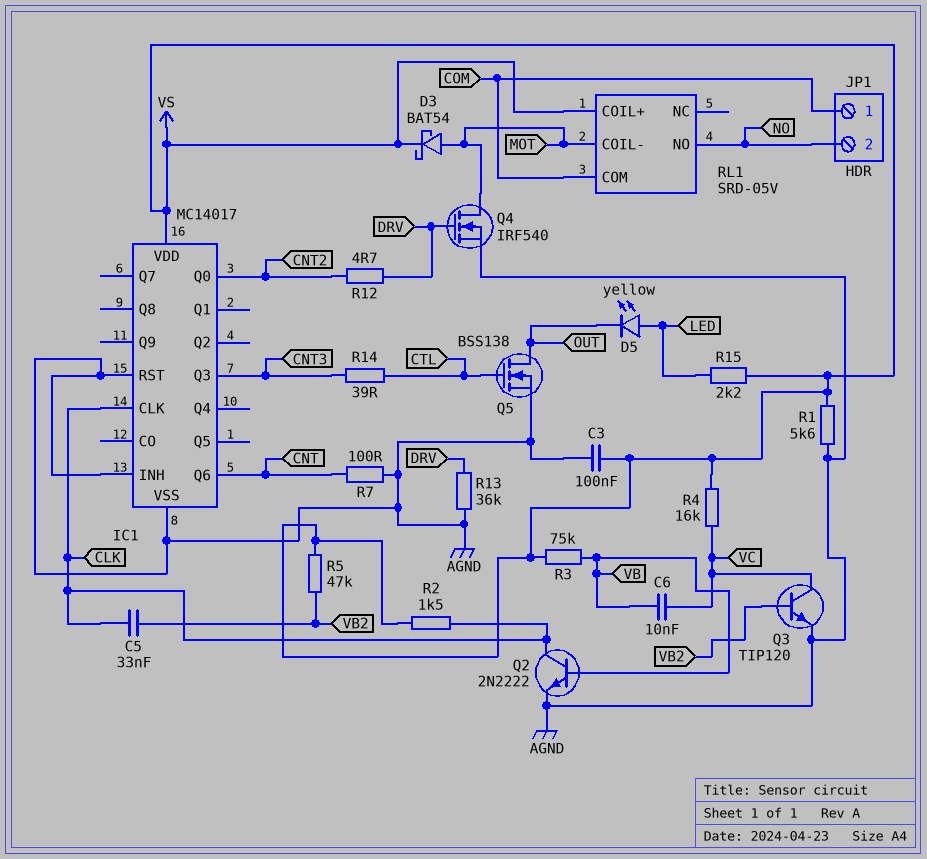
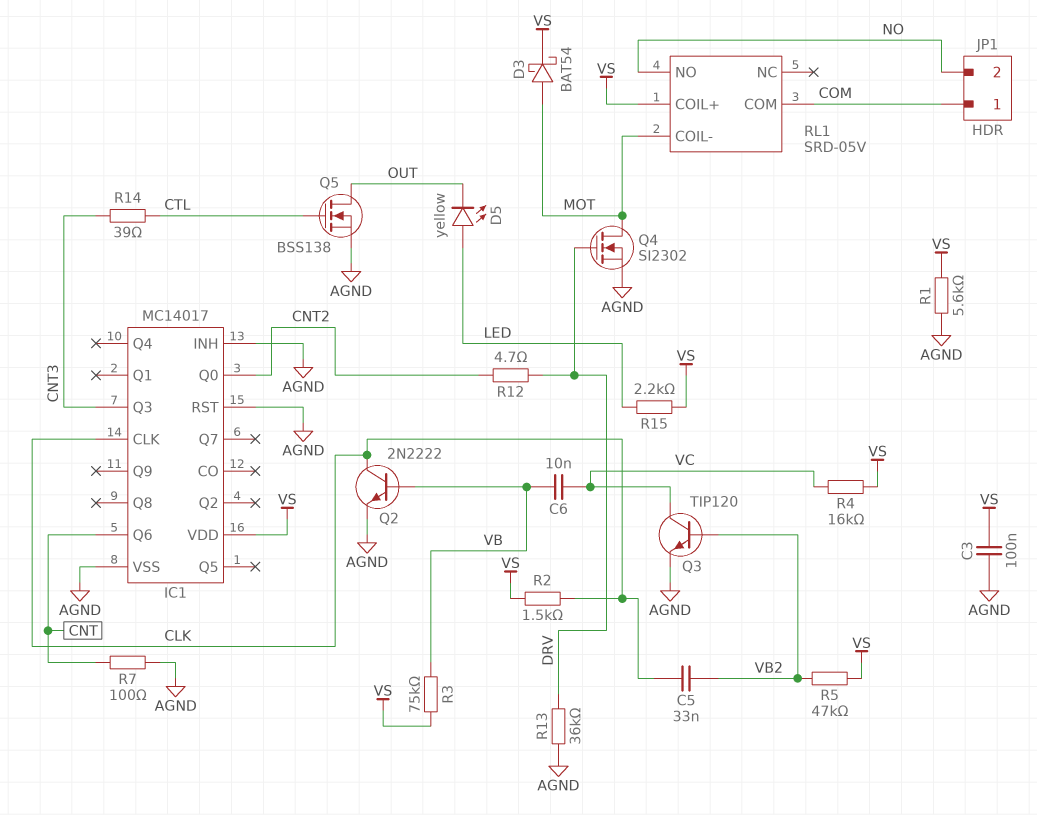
Q4: NMOS IRF540 (G DRV, D MOT, S AGND) -> NMOS SI2302 (G DRV, D MOT, S AGND)

